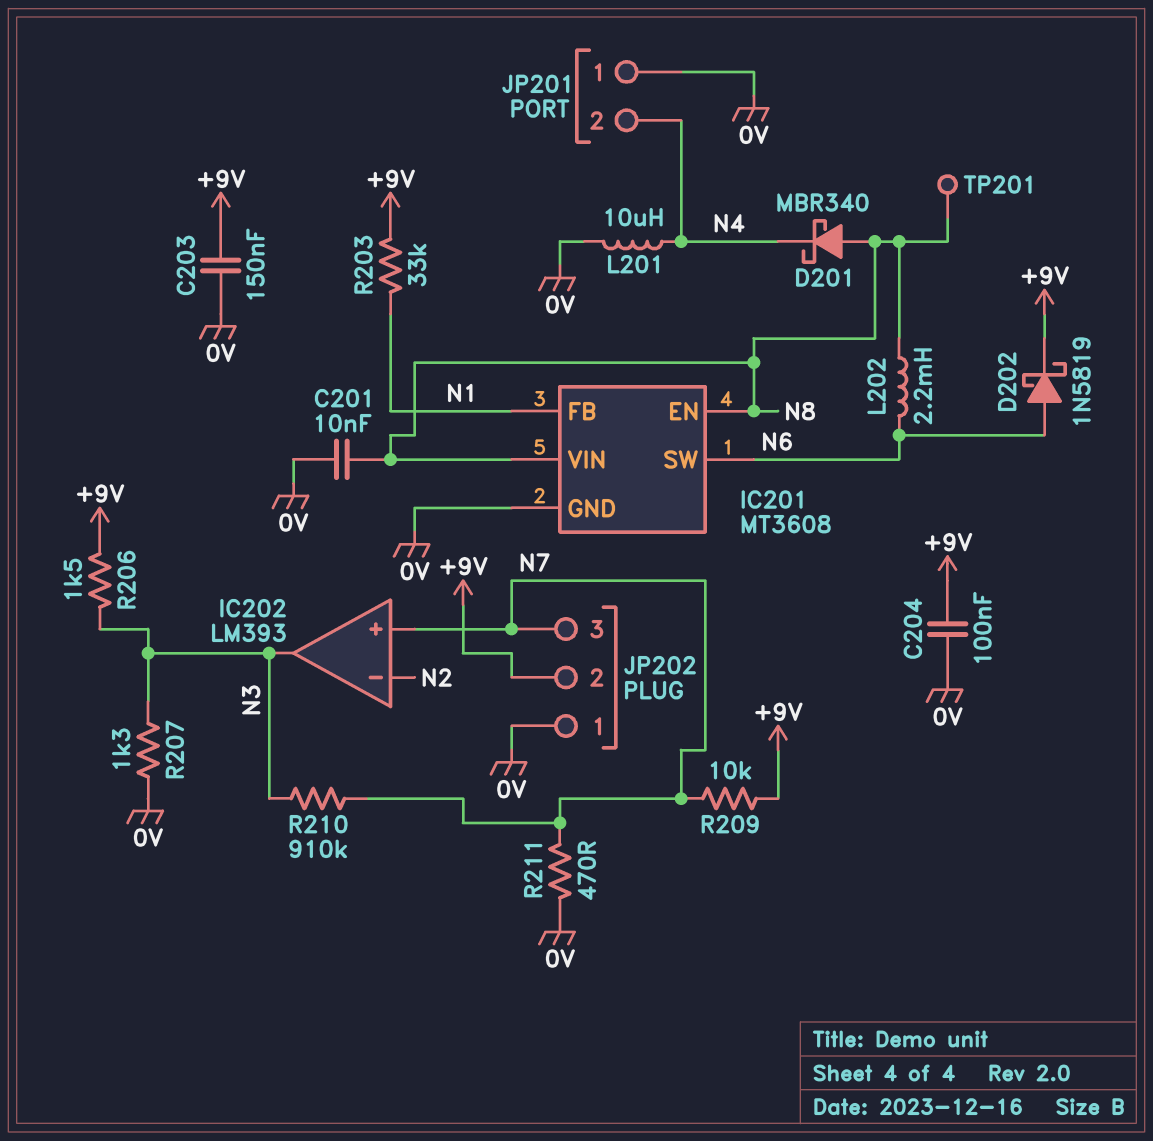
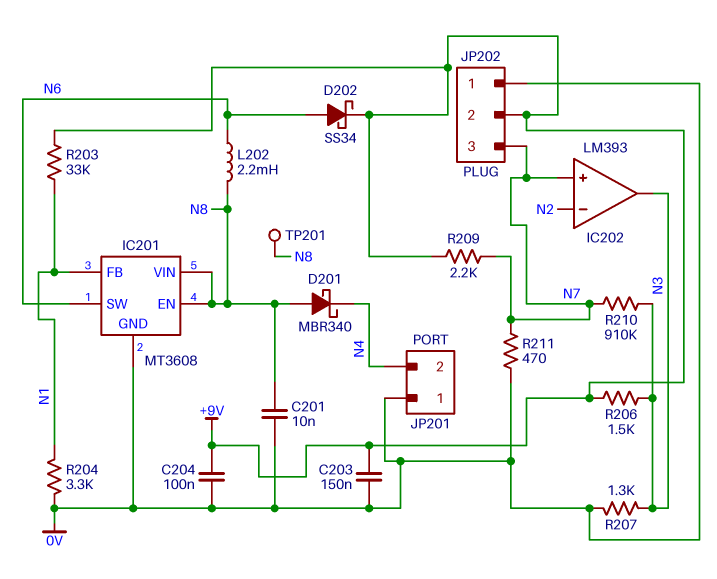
D202: schottky 1N5819 (A N6, K +9V) -> schottky SS34 (A N6, K +9V)
L201: 10uH (0V, N4) -> none
R204: none -> 3.3k (0V, N1)
R209: 10k (+9V, N7) -> 2.2k (+9V, N7)

